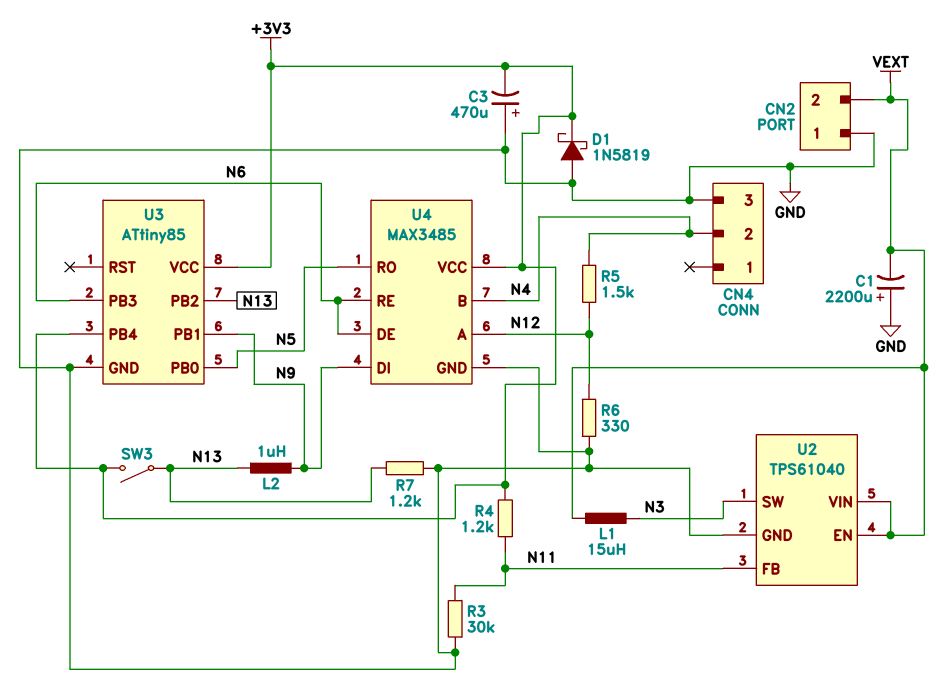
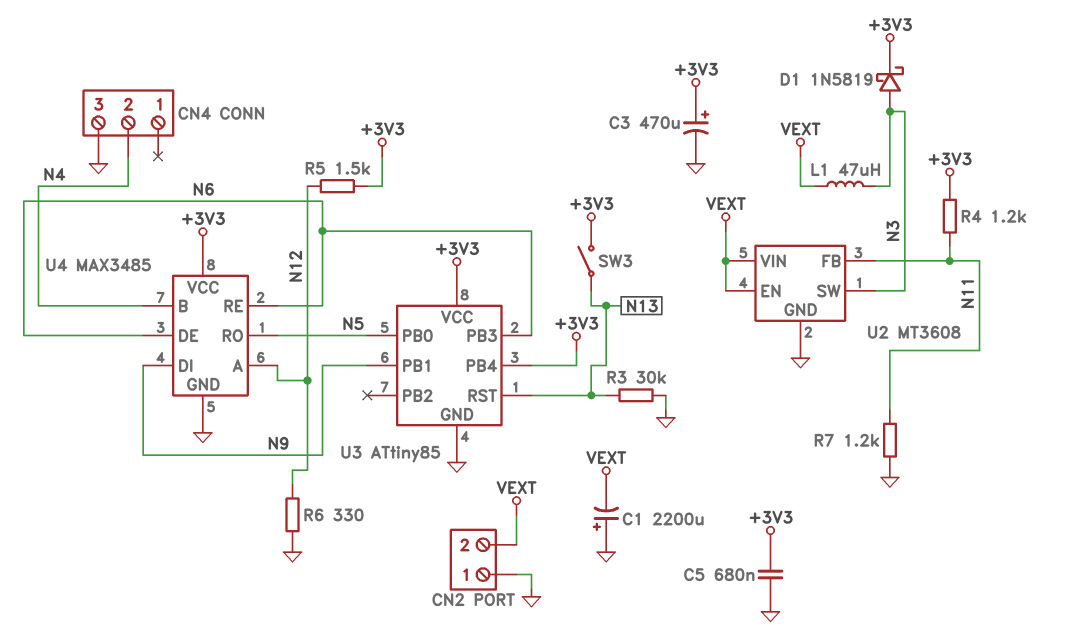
C3: 470uF (plus GND, minus +3V3) -> 470uF (plus +3V3, minus GND)
C5: none -> 680nF (+3V3, GND)
D1: schottky 1N5819 (A GND, K +3V3) -> schottky 1N5819 (A N3, K +3V3)
L1: 15uH (N3, VEXT) -> 47uH (N3, VEXT)
L2: 1uH (N9, N13) -> none
R3: 30k (GND, N11) -> 30k (GND, N13)
R5: 1.5k (N4, N12) -> 1.5k (+3V3, N12)
R7: 1.2k (GND, N13) -> 1.2k (GND, N11)
U2: TPS61040 -> MT3608
U3 pin PB2: N13 -> none
U3 pin RST: none -> N13

